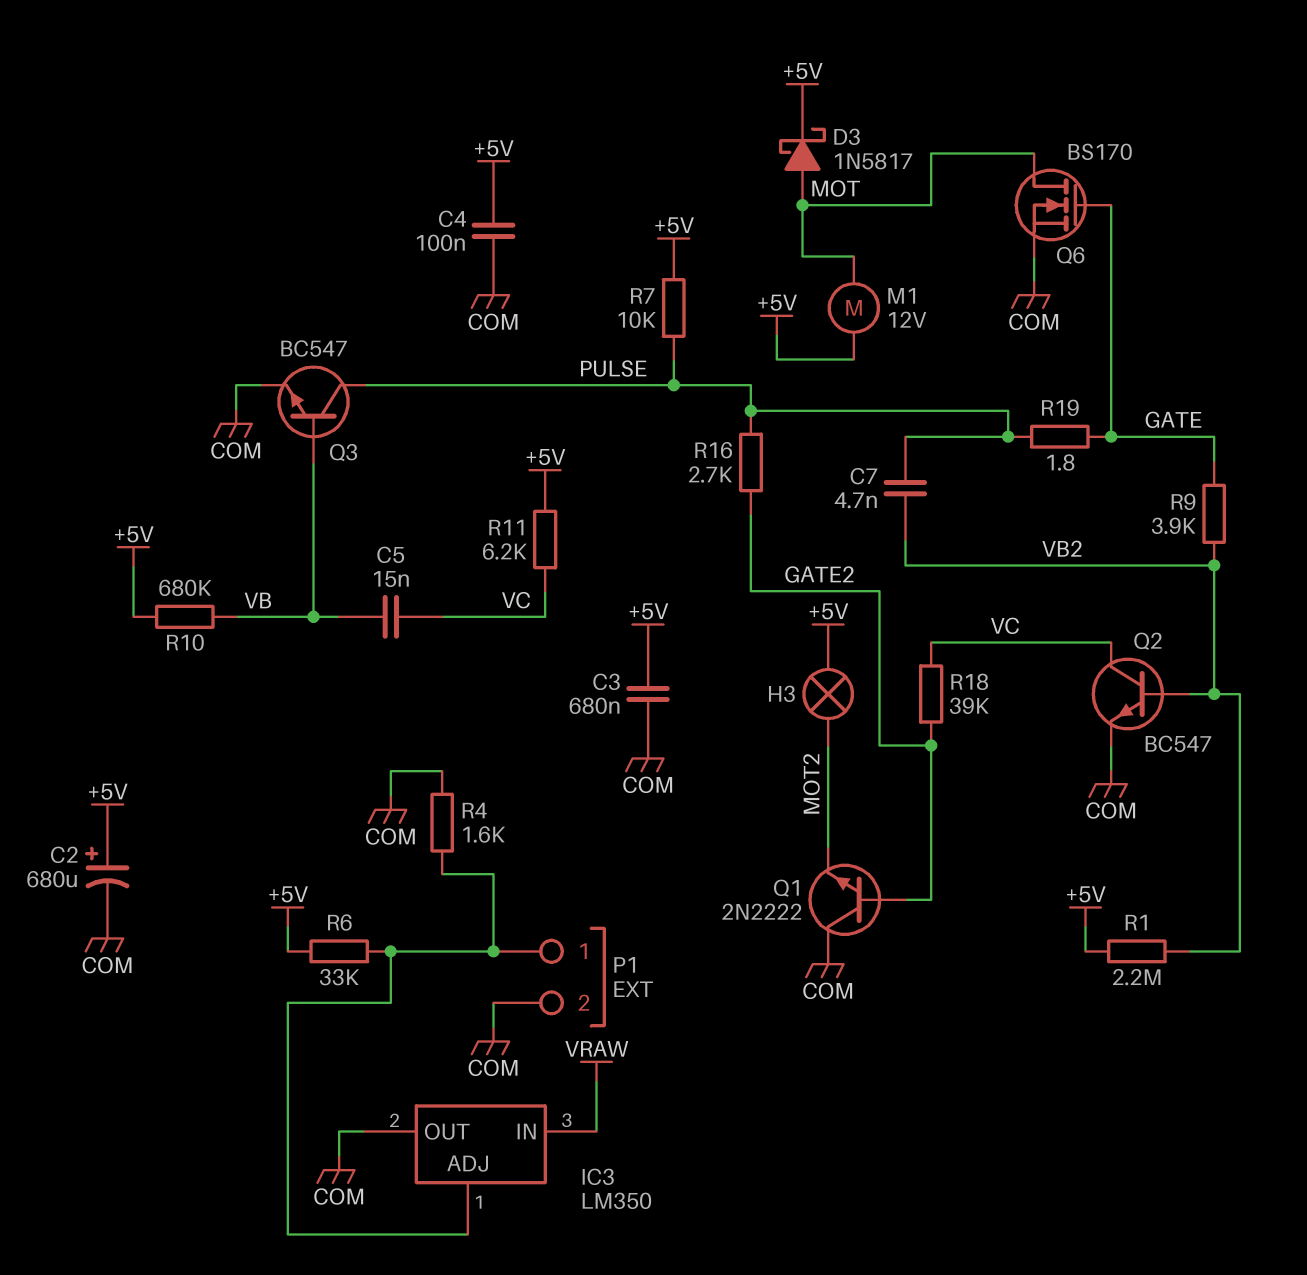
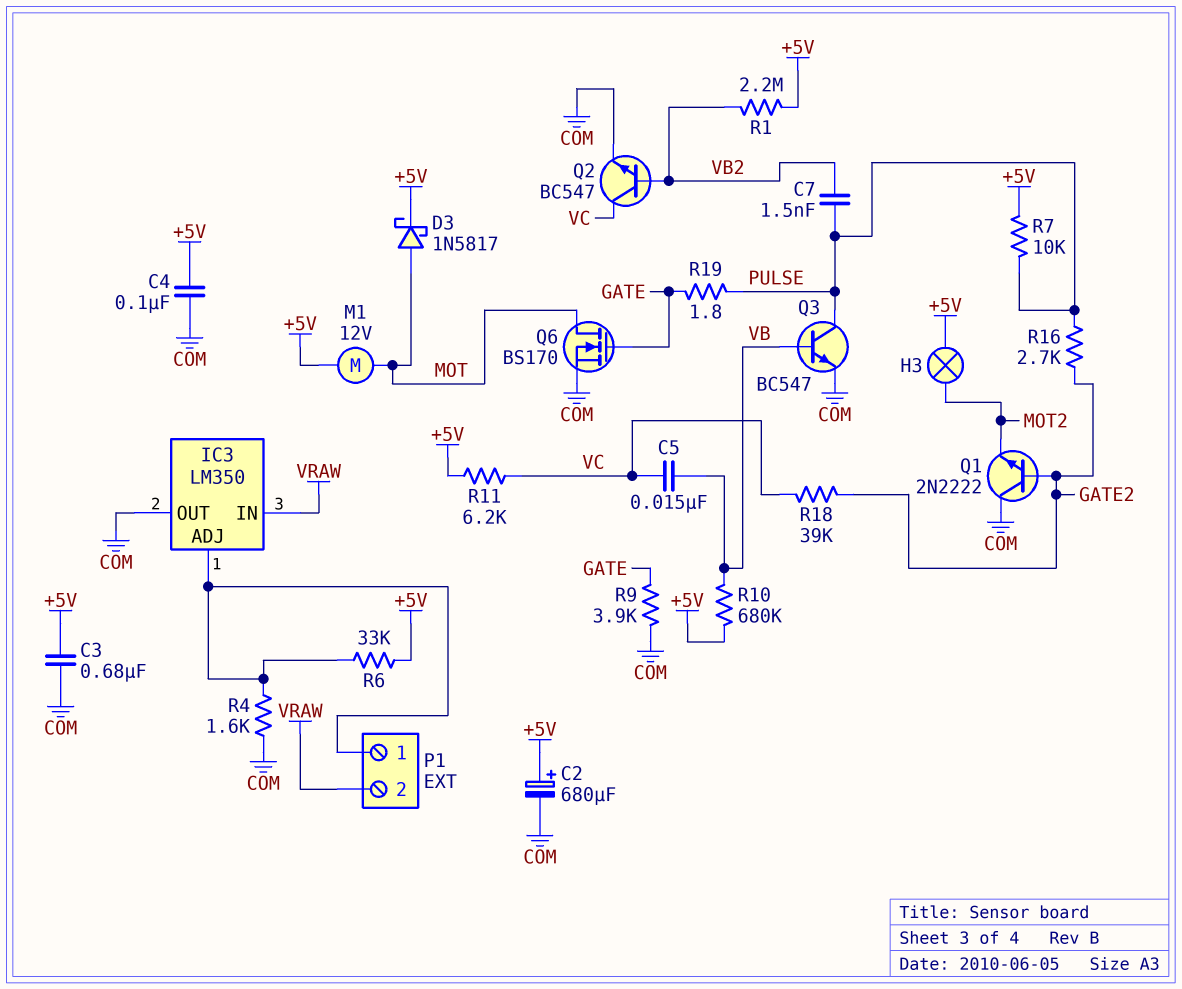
C7: 4.7nF (PULSE, VB2) -> 1.5nF (PULSE, VB2)
P1 pin 2: COM -> VRAW
R9: 3.9k (GATE, VB2) -> 3.9k (COM, GATE)

